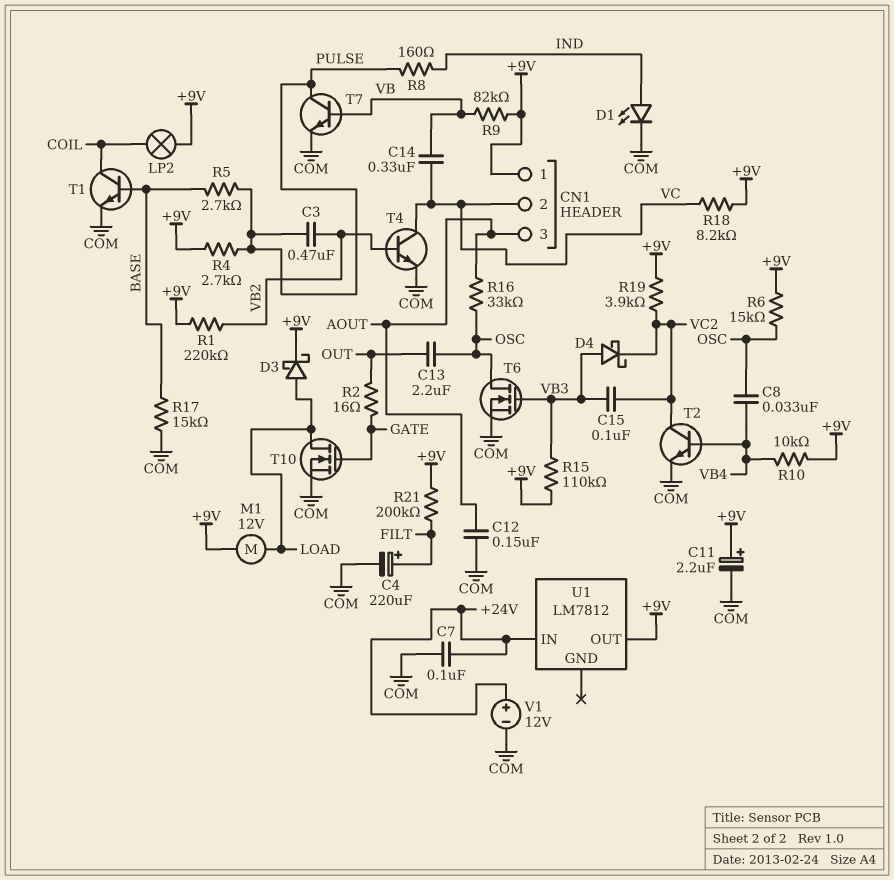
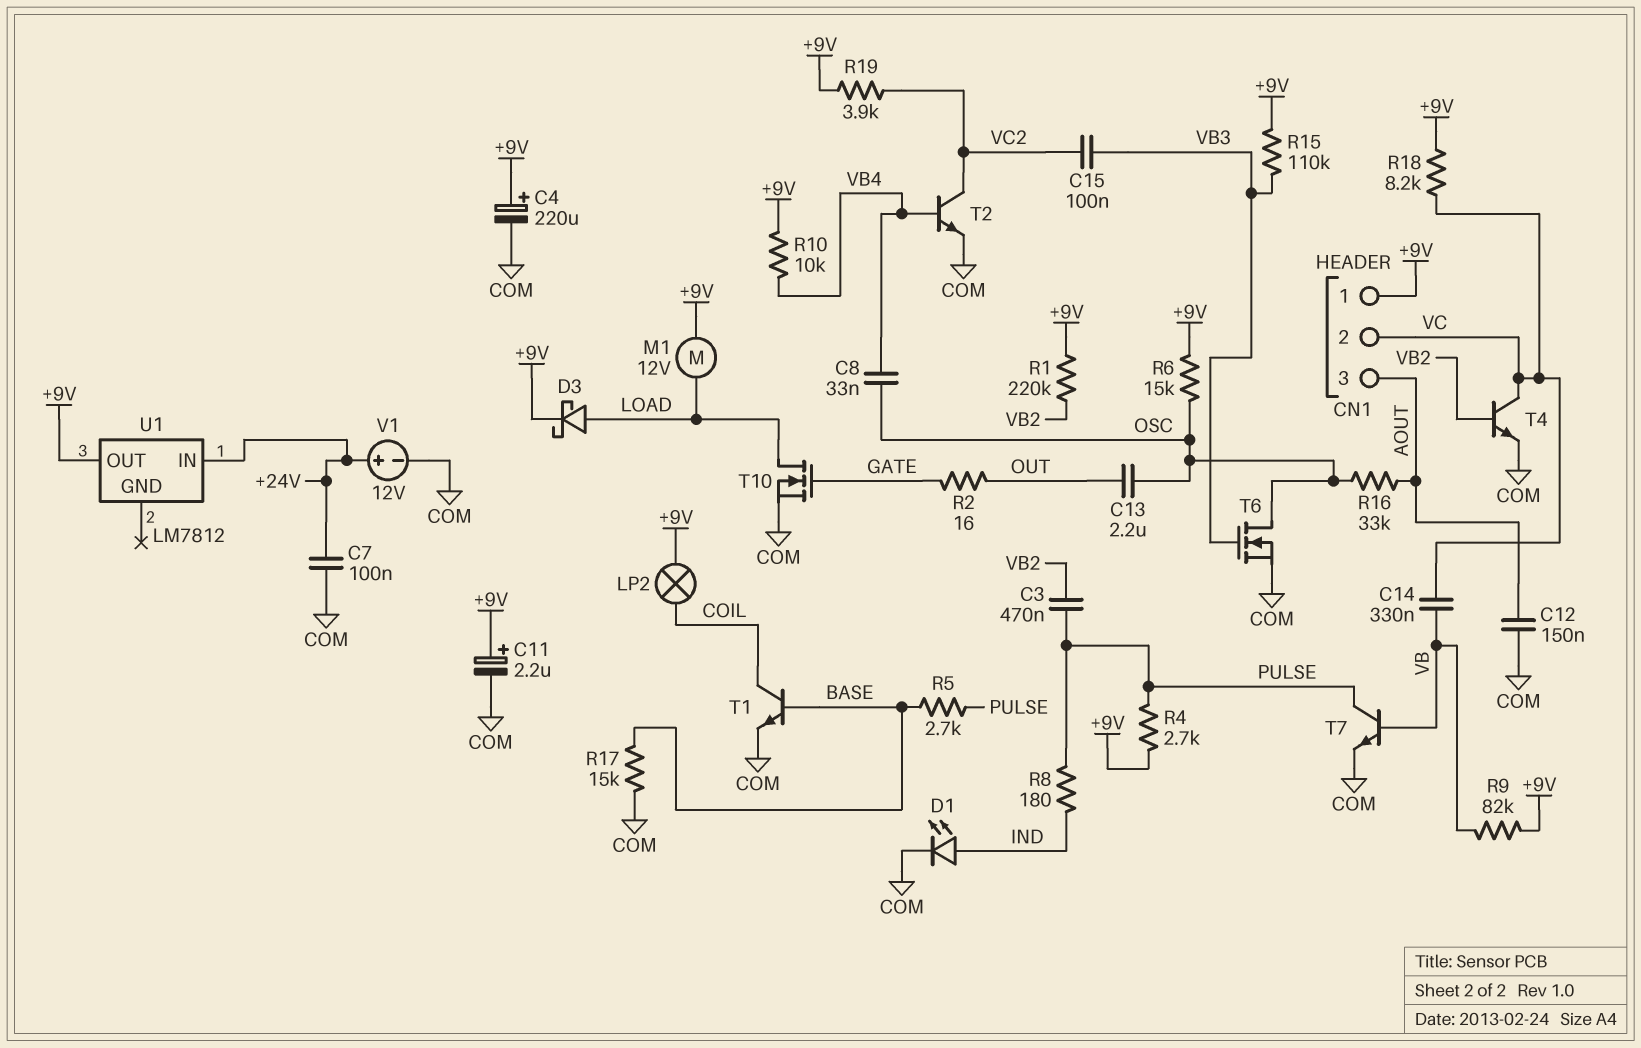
C4: 220uF (plus FILT, minus COM) -> 220uF (plus +9V, minus COM)
D4: schottky (A VB3, K VC2) -> none
R8: 160 (IND, PULSE) -> 180 (IND, PULSE)
R21: 200k (+9V, FILT) -> none

